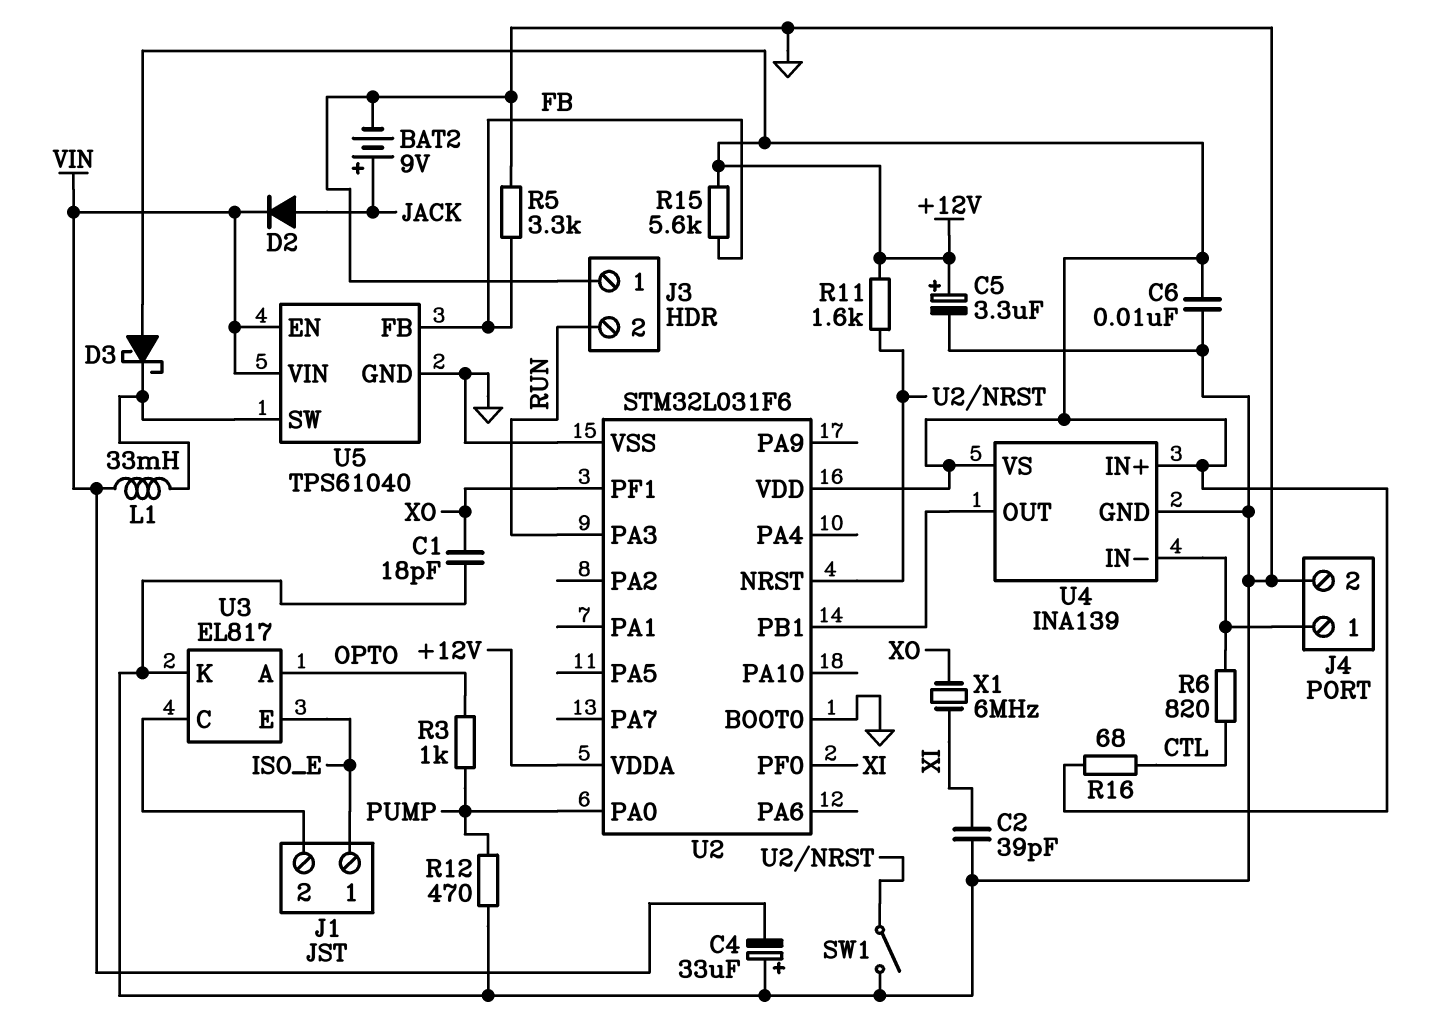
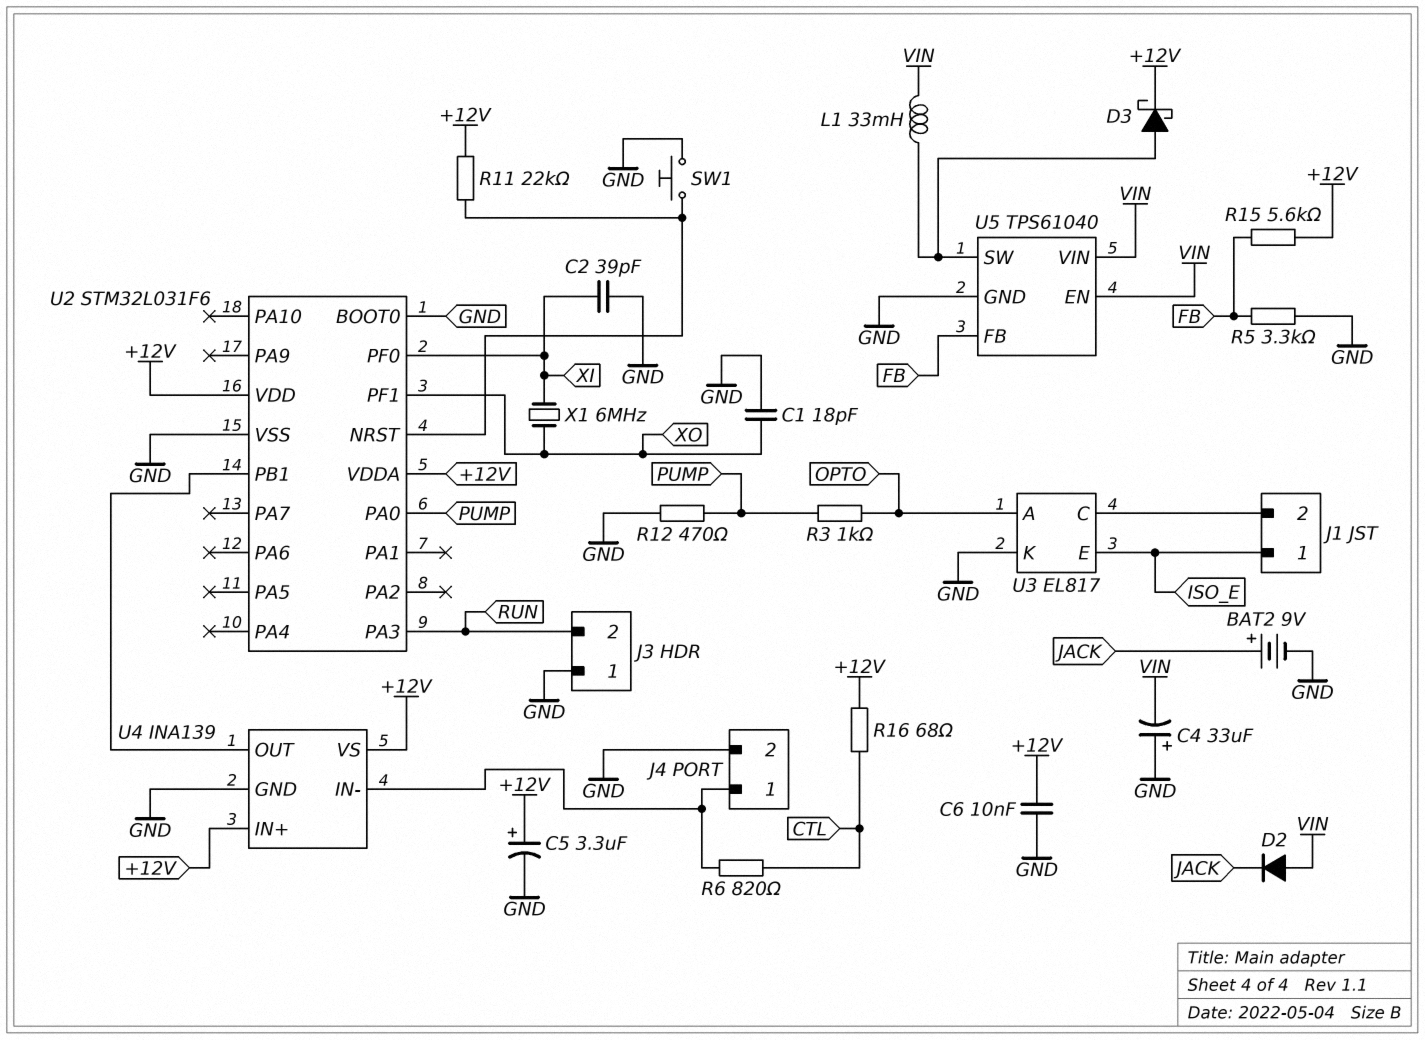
D2: diode (A JACK, K VIN) -> diode (A VIN, K JACK)
D3: schottky (A +12V, K U5/SW) -> schottky (A U5/SW, K +12V)
R11: 1.6k (+12V, U2/NRST) -> 22k (+12V, U2/NRST)
SW1: switch (GND, U2/NRST) -> button (GND, U2/NRST)

